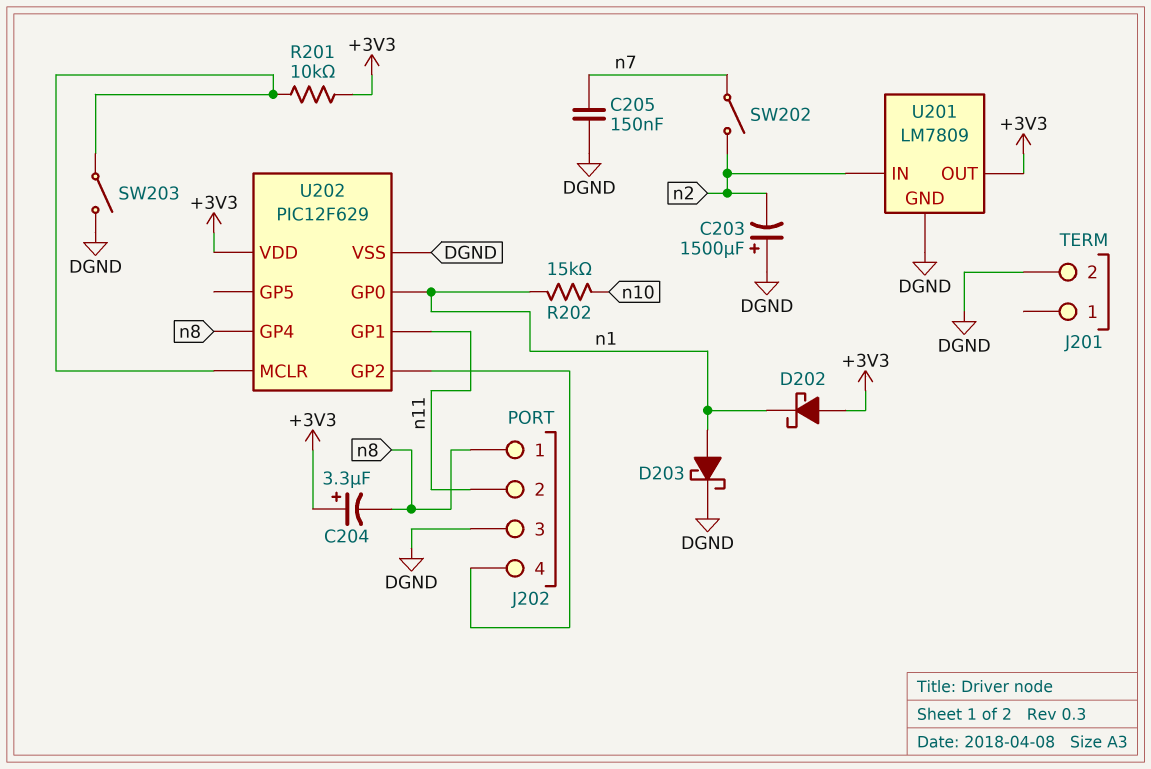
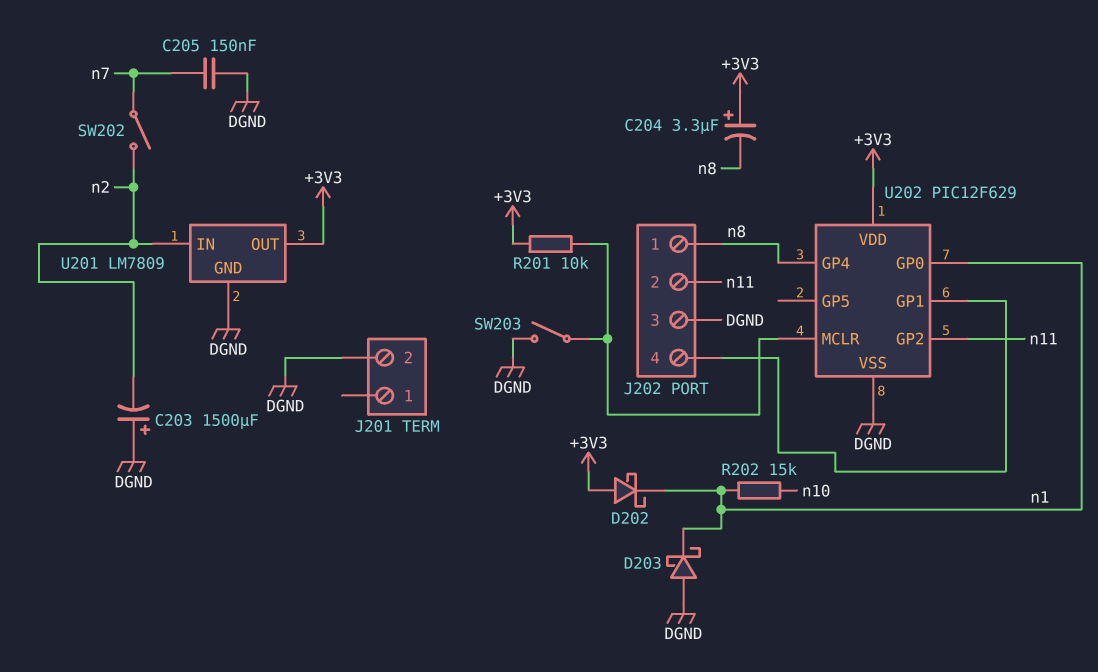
D203: schottky (A n1, K DGND) -> schottky (A DGND, K n1)
U202 pin GP1: n11 -> J202/4
U202 pin GP2: J202/4 -> n11

